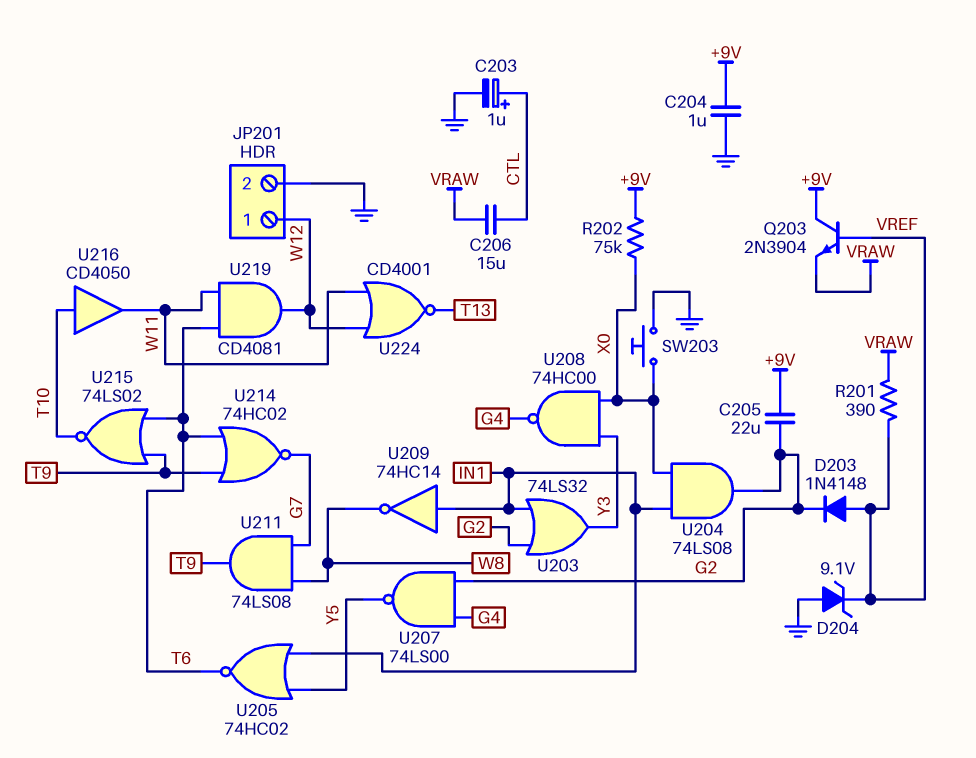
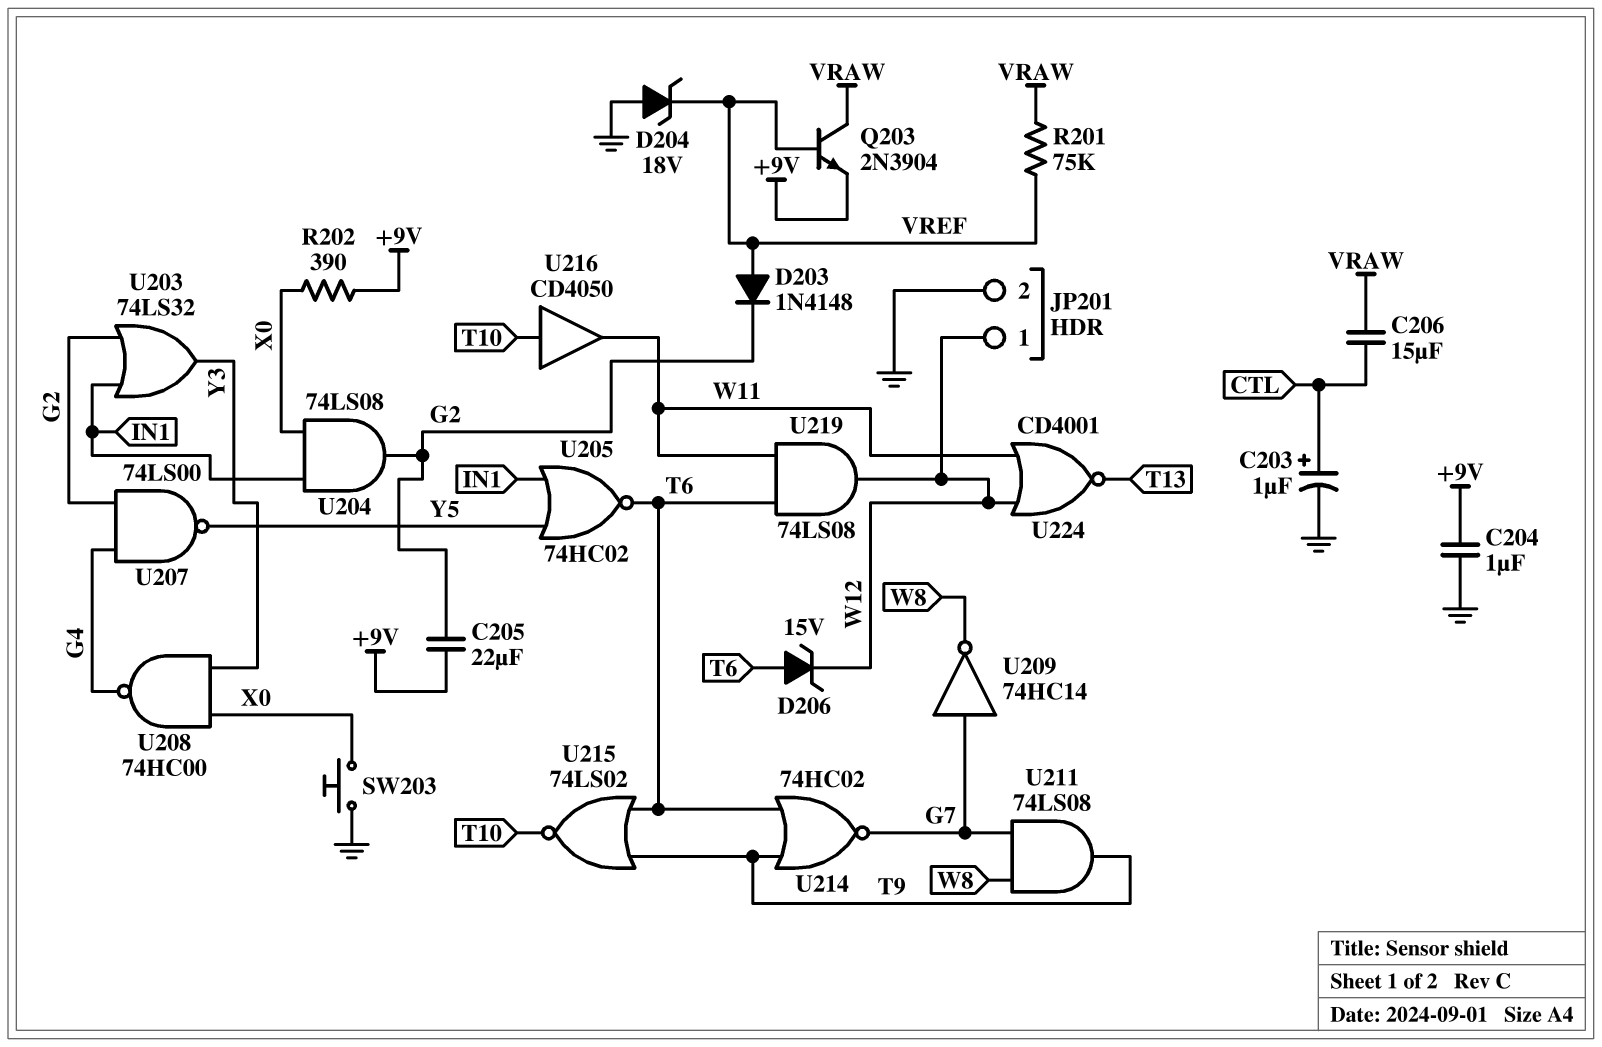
D204: zener 9.1V (A GND, K VREF) -> zener 18V (A GND, K VREF)
D206: none -> zener 15V (A T6, K W12)
Q203: NPN 2N3904 (B VREF, C +9V, E VRAW) -> NPN 2N3904 (B VREF, C VRAW, E +9V)
R201: 390 (VRAW, VREF) -> 75k (VRAW, VREF)
R202: 75k (+9V, X0) -> 390 (+9V, X0)
U209: NOT 74HC14 (in IN1, out W8) -> NOT 74HC14 (in G7, out W8)
U219: AND CD4081 (in T6, in W11, out W12) -> AND 74LS08 (in T6, in W11, out W12)

